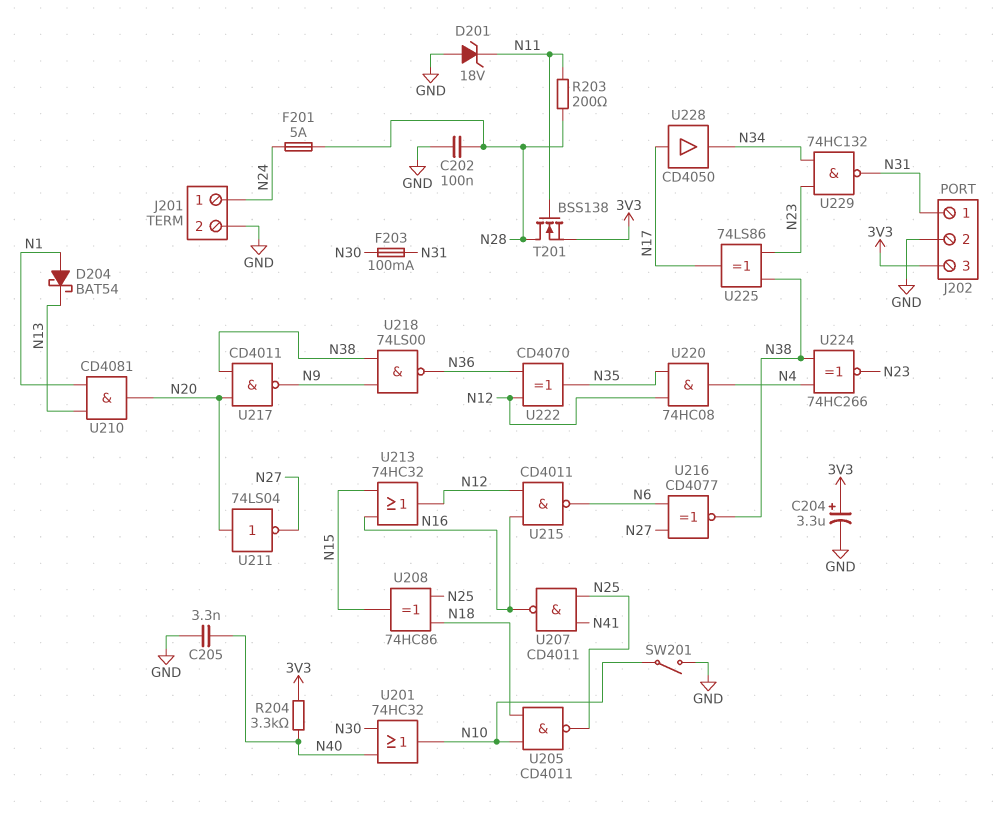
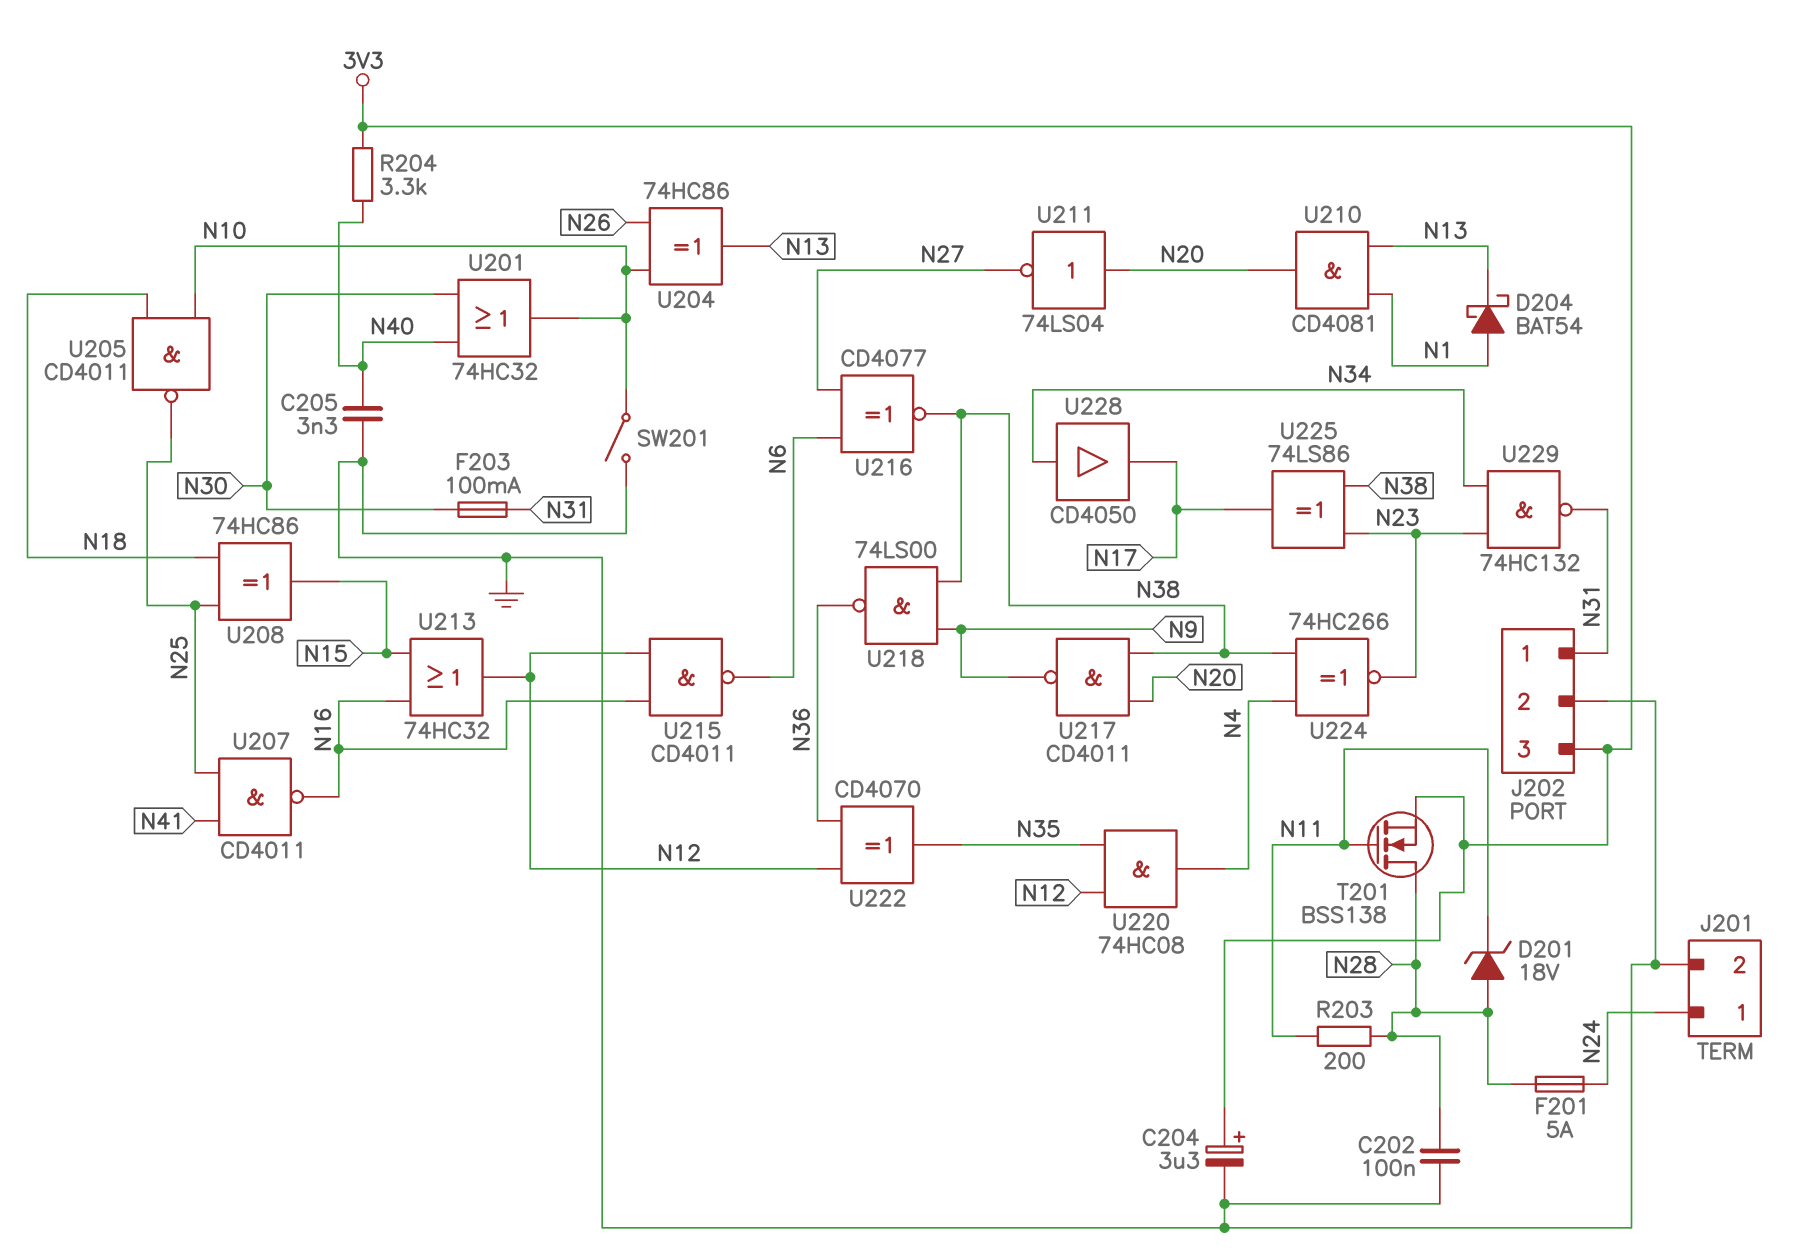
D201: zener 18V (A GND, K N11) -> zener 18V (A N28, K N11)
U204: none -> XOR 74HC86 (in N10, in N26, out N13)
U228: buffer CD4050 (in N17, out N34) -> buffer CD4050 (in N34, out N17)

